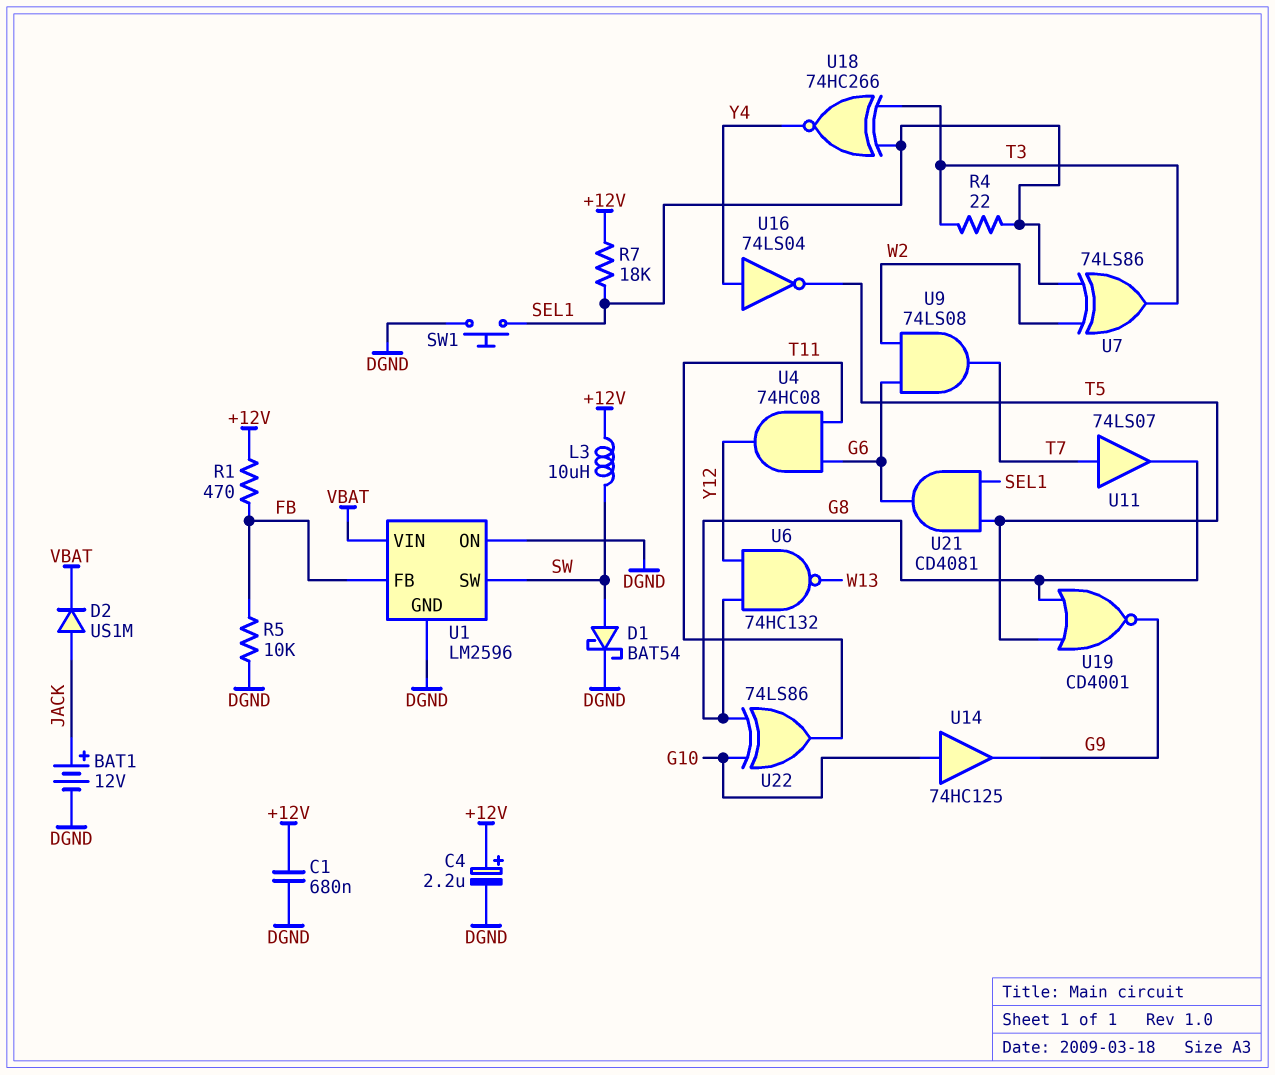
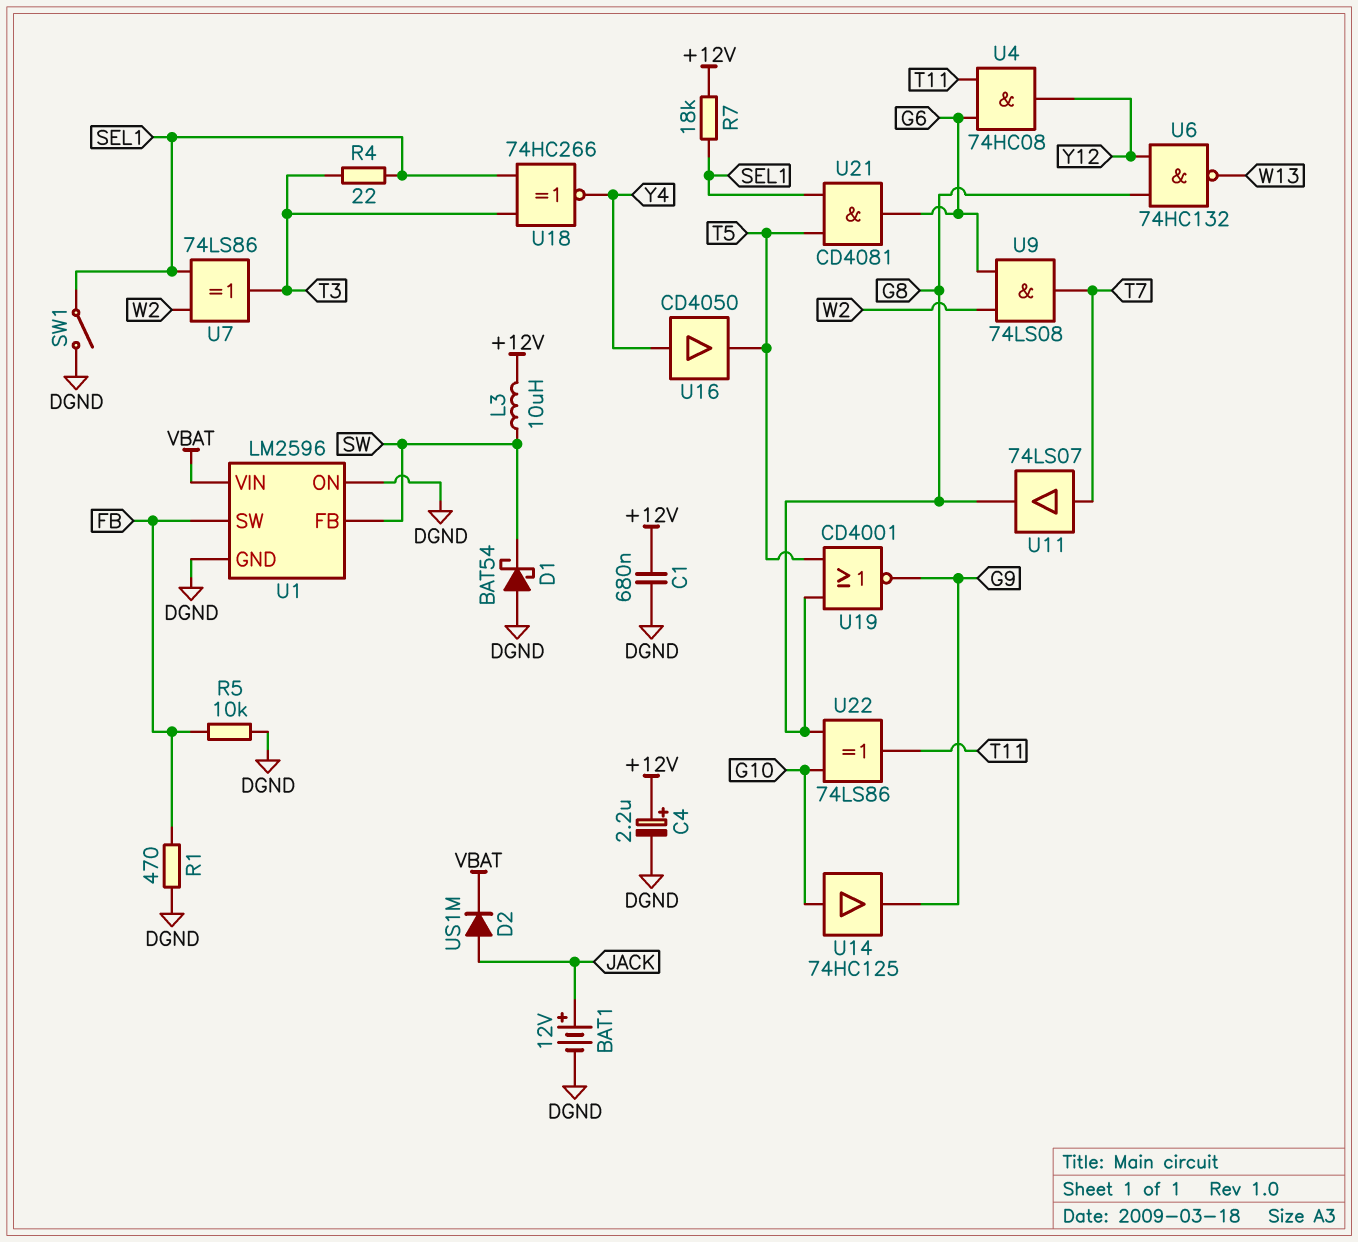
D1: schottky BAT54 (A SW, K DGND) -> schottky BAT54 (A DGND, K SW)
R1: 470 (+12V, FB) -> 470 (DGND, FB)
SW1: button (DGND, SEL1) -> switch (DGND, SEL1)
U1 pin FB: FB -> SW
U1 pin SW: SW -> FB
U16: NOT 74LS04 (in Y4, out T5) -> buffer CD4050 (in Y4, out T5)

